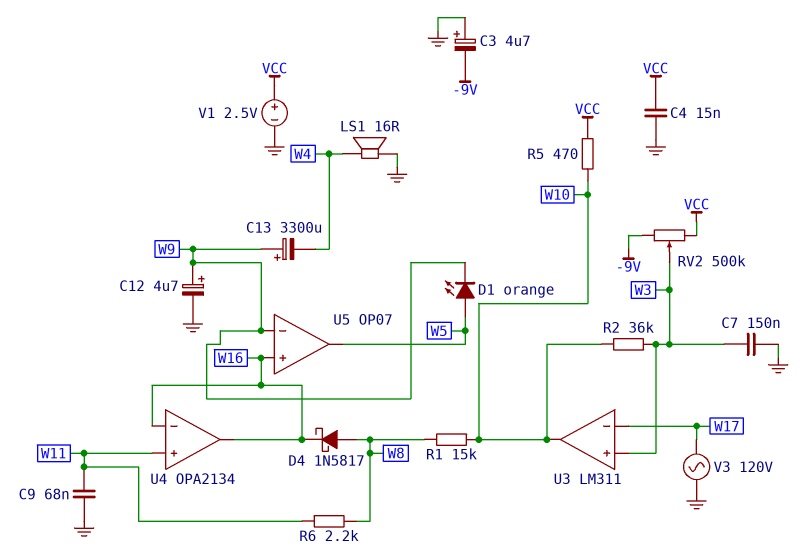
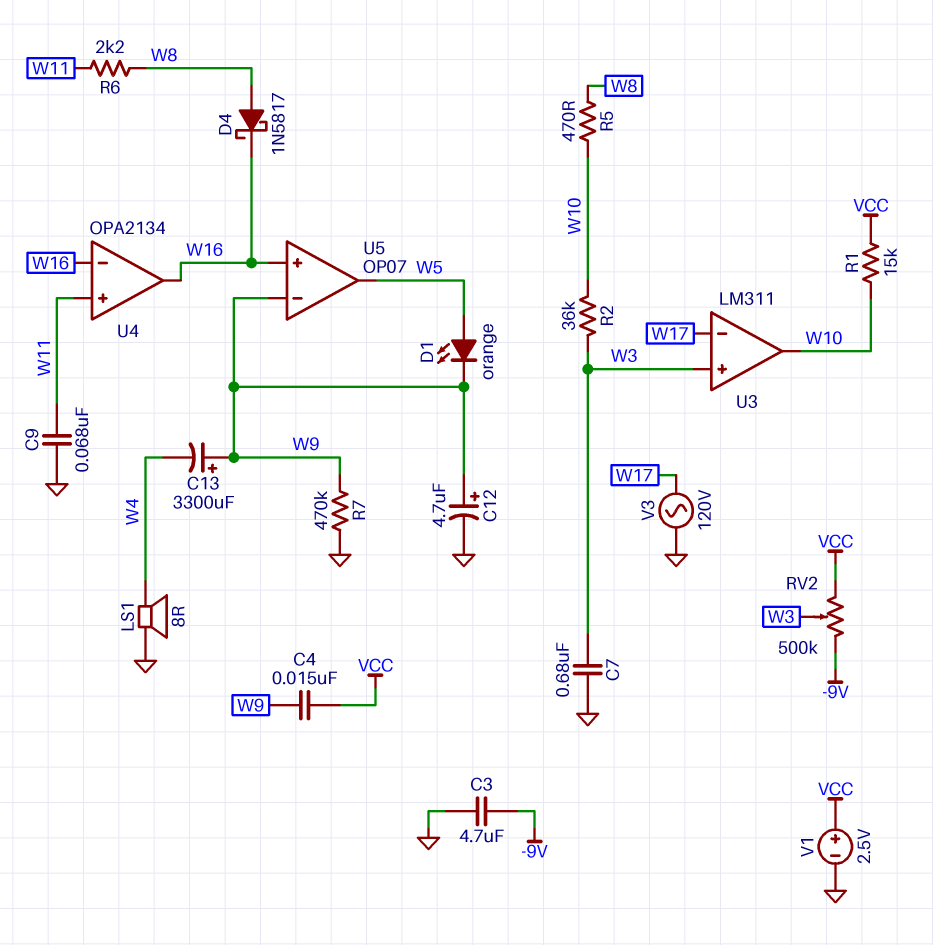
C3: 4.7uF (plus GND, minus -9V) -> 4.7uF (-9V, GND)
C4: 15nF (GND, VCC) -> 15nF (VCC, W9)
C7: 150nF (GND, W3) -> 680nF (GND, W3)
LS1: speaker 16R (GND, W4) -> speaker 8R (GND, W4)
R1: 15k (W8, W10) -> 15k (VCC, W10)
R5: 470 (VCC, W10) -> 470 (W8, W10)
R7: none -> 470k (GND, W9)

